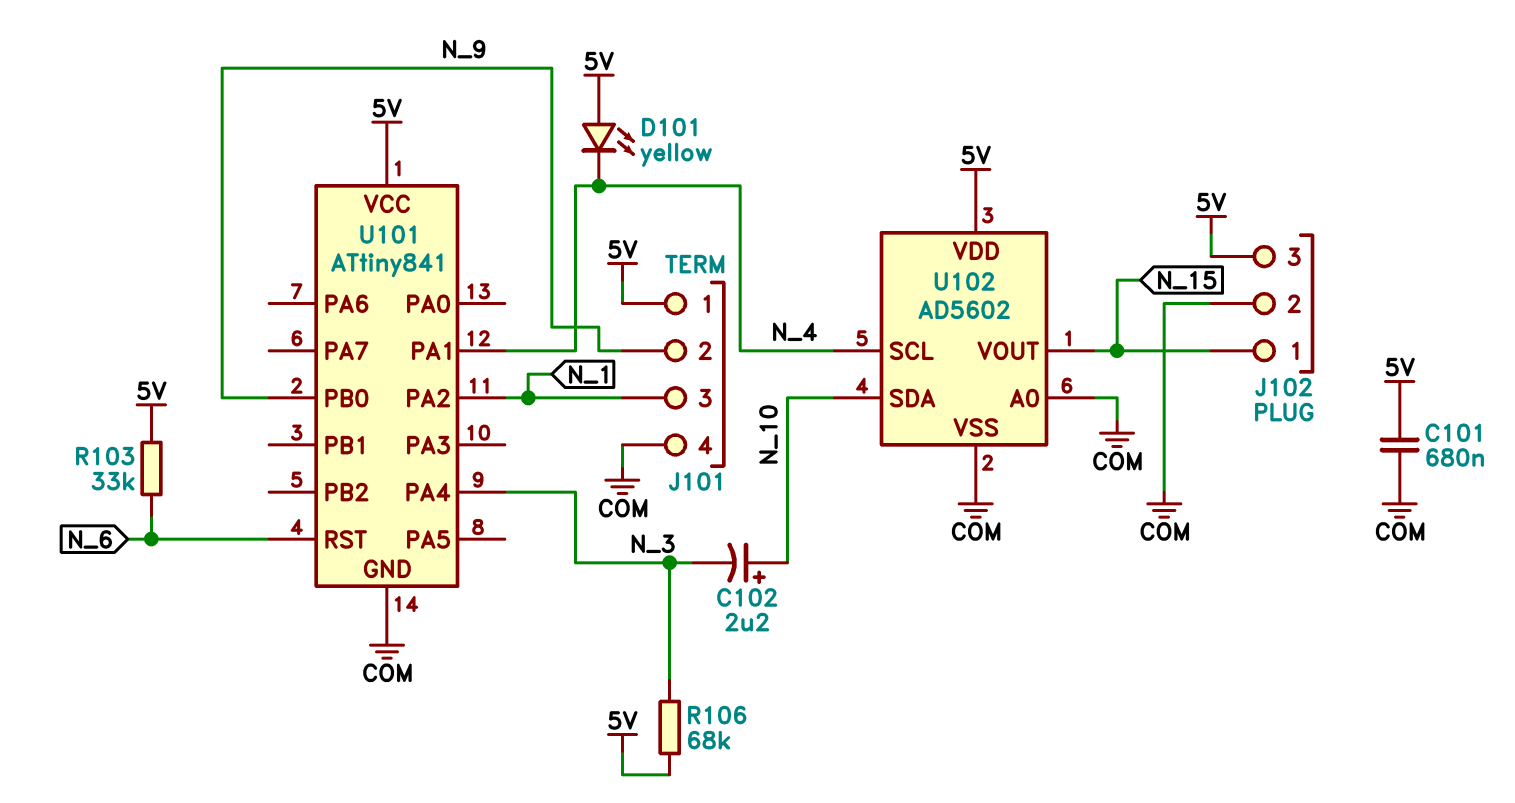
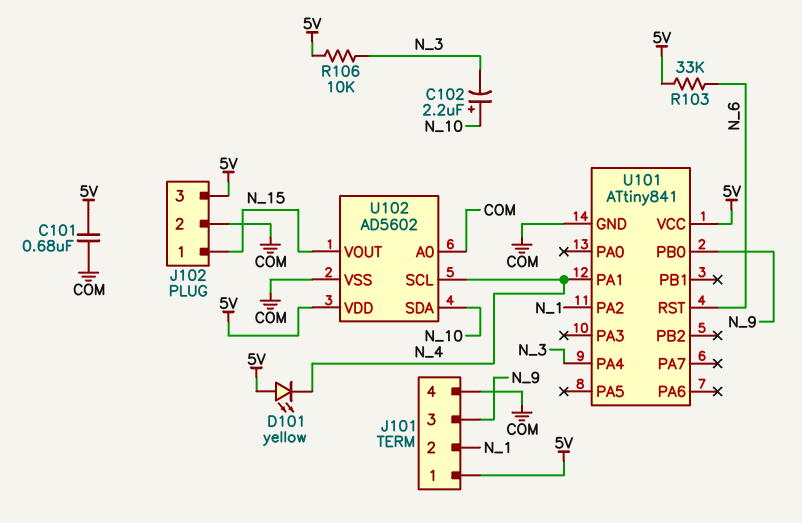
J101 pin 2: N_9 -> N_1
J101 pin 3: N_1 -> N_9
R106: 68k (5V, N_3) -> 10k (5V, N_3)

